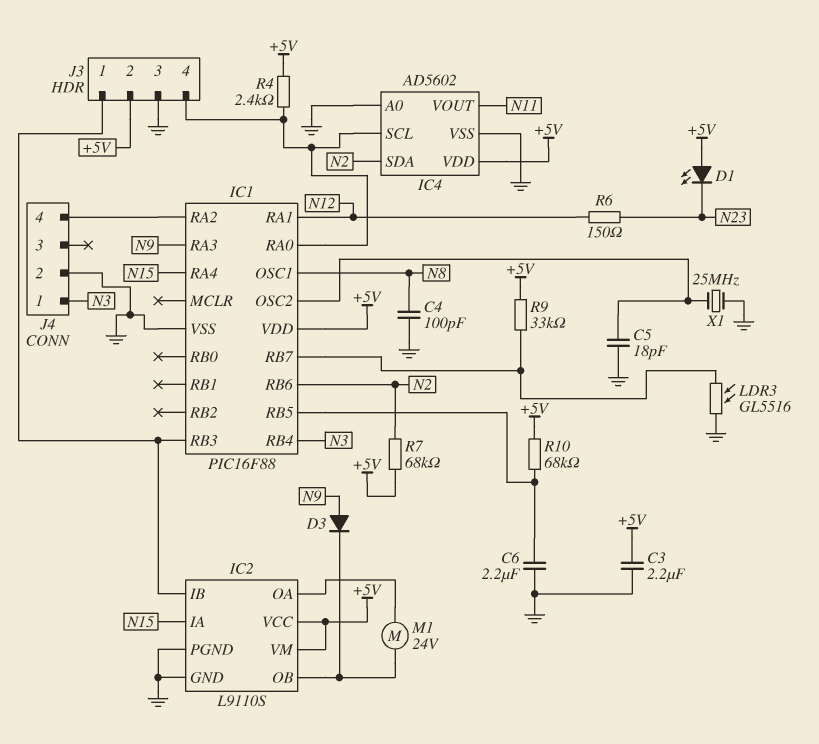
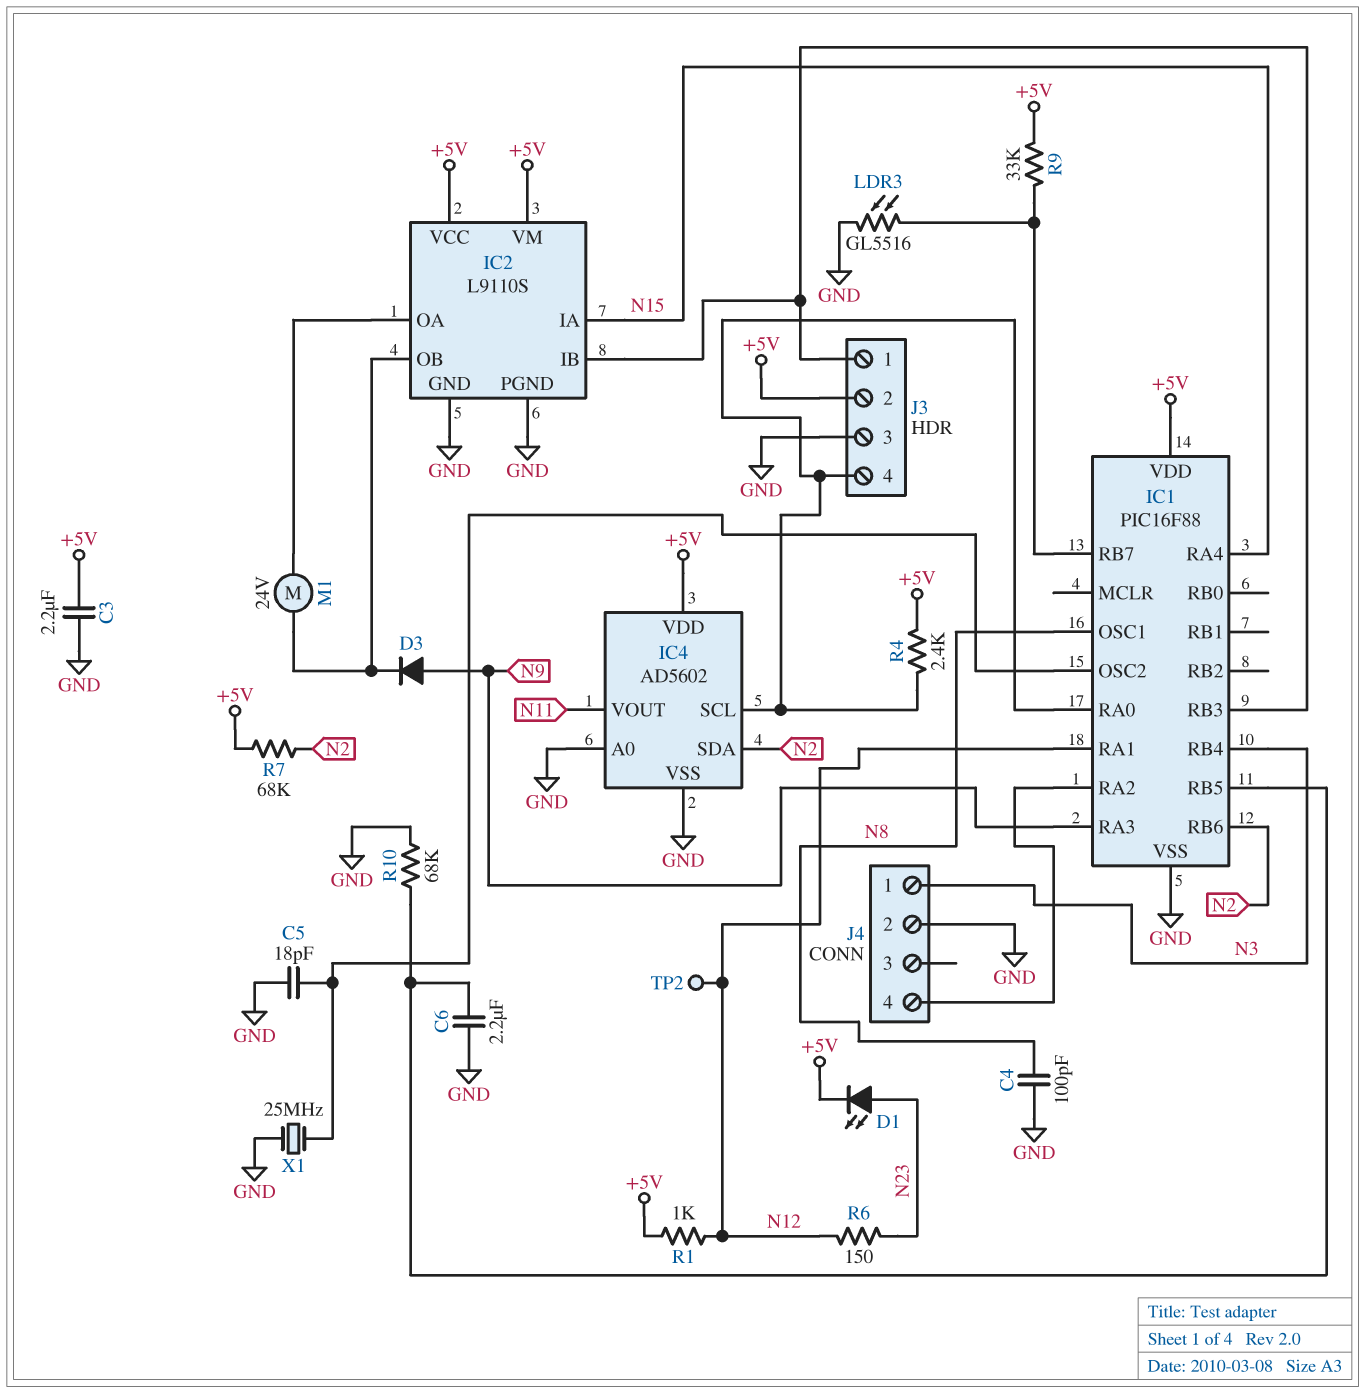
D1: LED (A +5V, K N23) -> LED (A N23, K +5V)
R1: none -> 1k (+5V, N12)
R10: 68k (+5V, IC1/RB5) -> 68k (GND, IC1/RB5)
TP2: none -> test point (N12)

